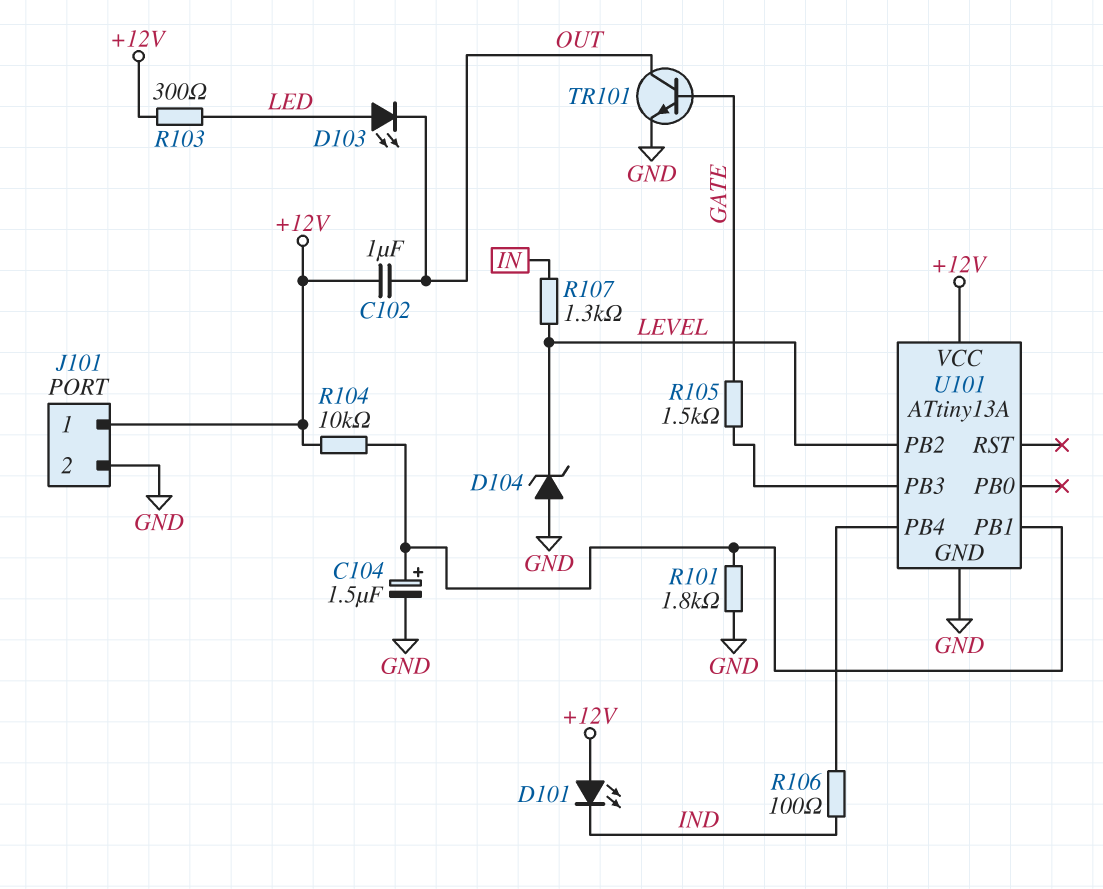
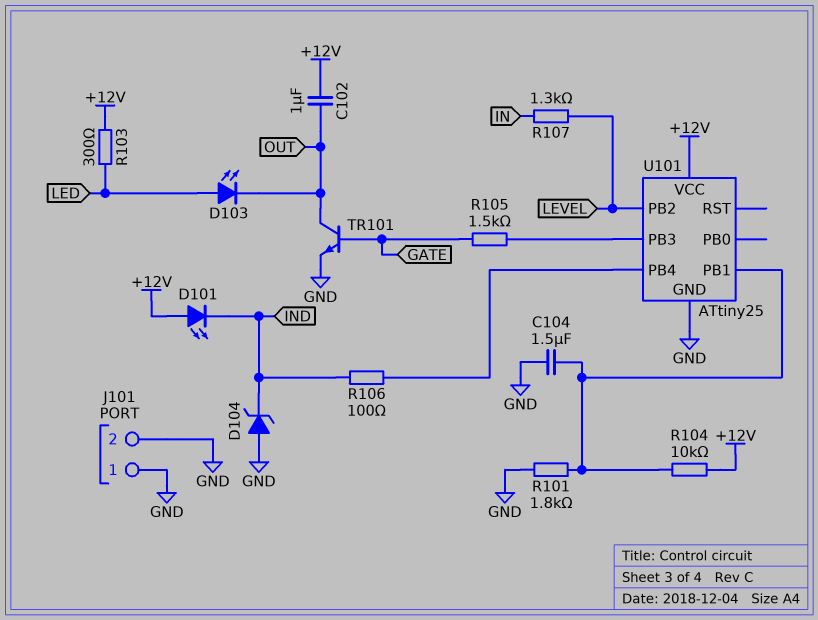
C104: 1.5uF (plus U101/PB1, minus GND) -> 1.5uF (GND, U101/PB1)
D104: zener (A GND, K LEVEL) -> zener (A GND, K IND)
J101 pin 1: +12V -> GND
U101: ATtiny13A -> ATtiny25

